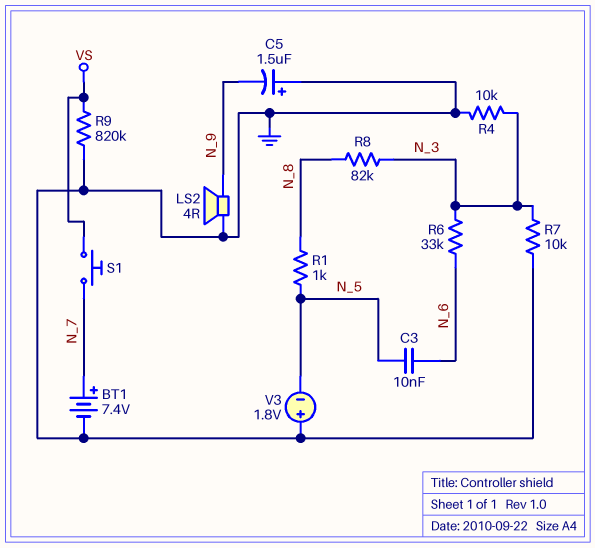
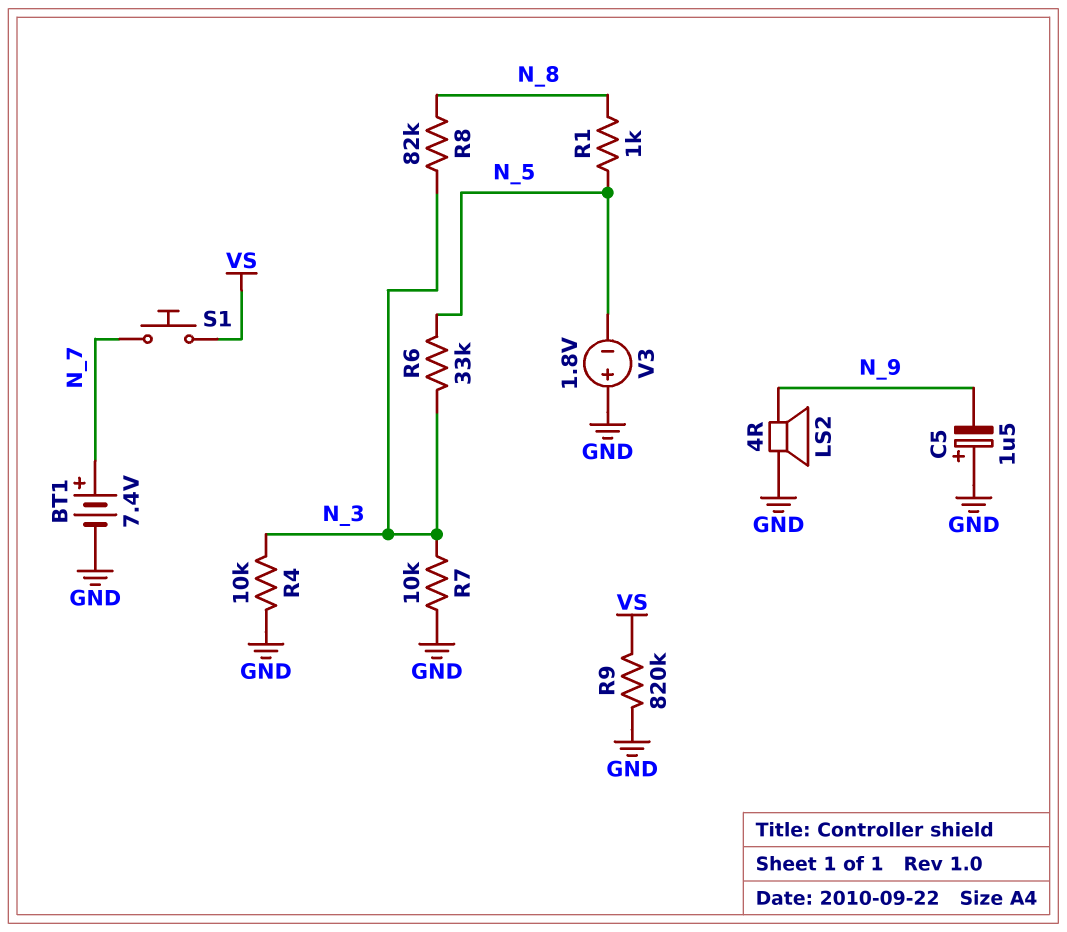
C3: 10nF (N_5, N_6) -> none
R6: 33k (N_3, N_6) -> 33k (N_3, N_5)

